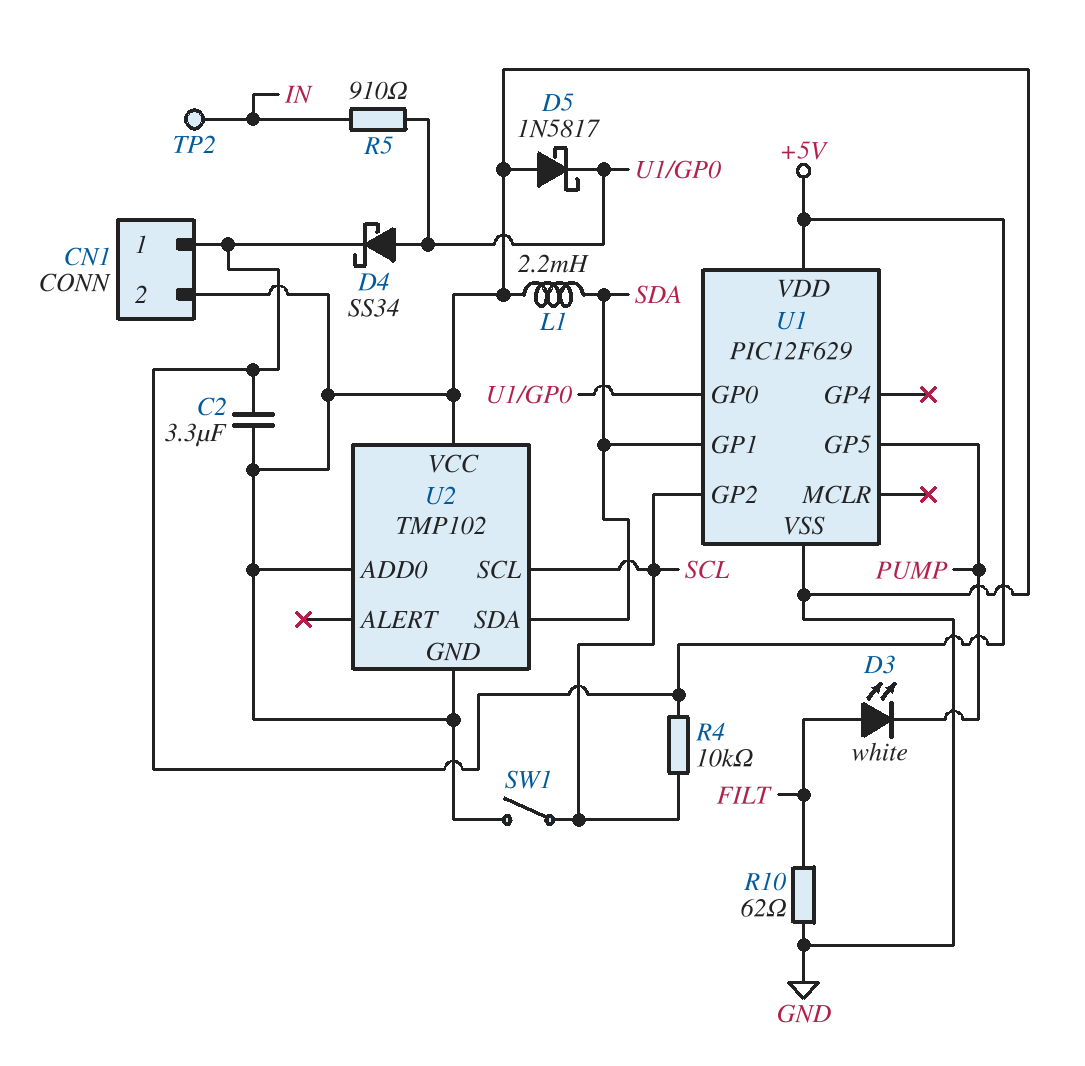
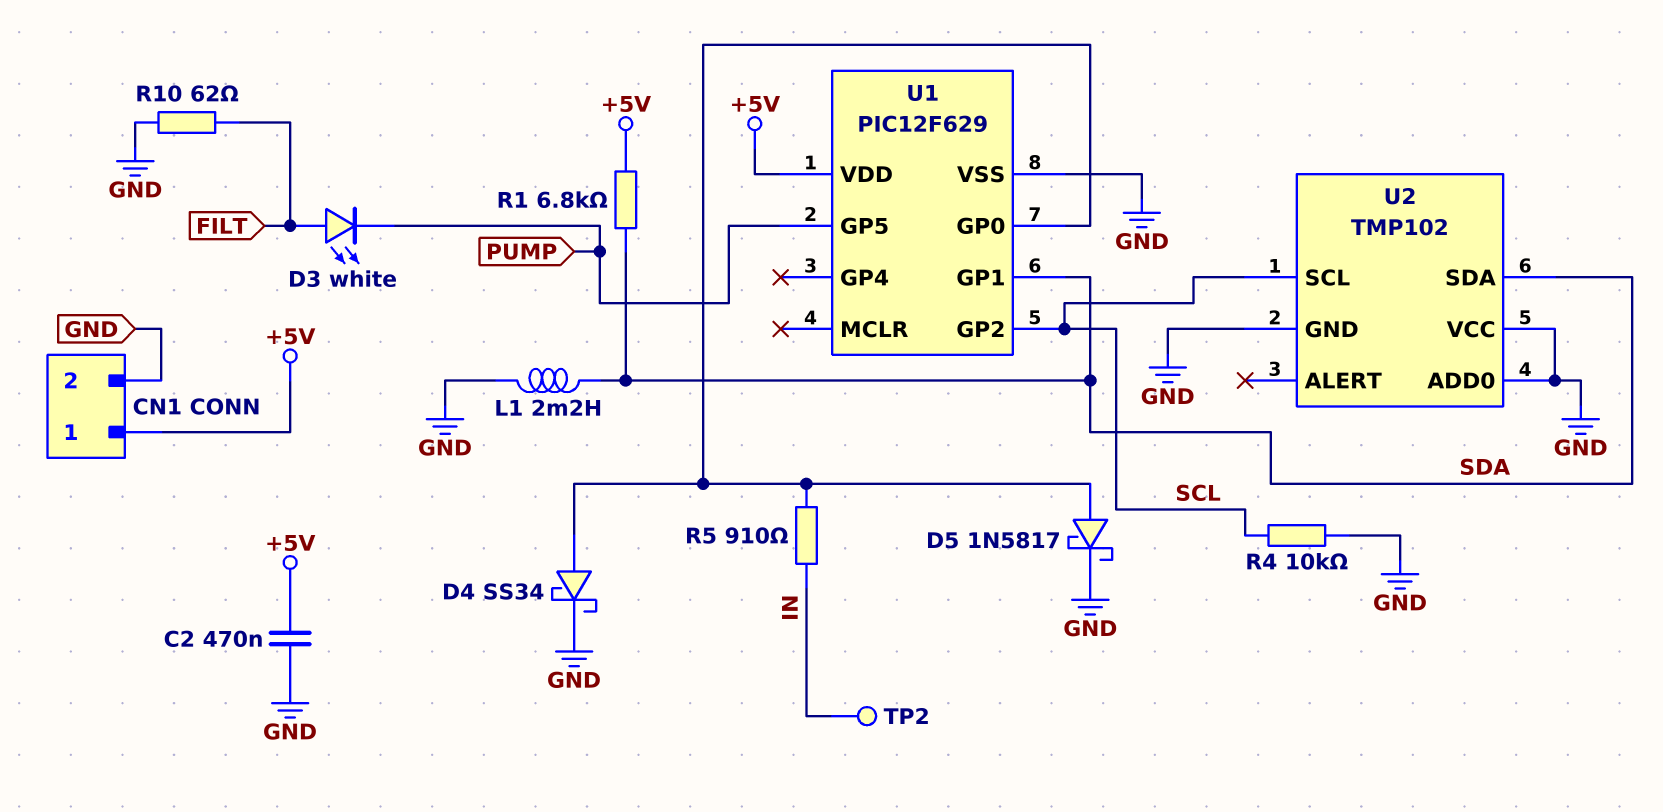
C2: 3.3uF (+5V, GND) -> 470nF (+5V, GND)
D4: schottky SS34 (A U1/GP0, K +5V) -> schottky SS34 (A U1/GP0, K GND)
D5: schottky 1N5817 (A GND, K U1/GP0) -> schottky 1N5817 (A U1/GP0, K GND)
R1: none -> 6.8k (+5V, SDA)
R4: 10k (+5V, SCL) -> 10k (GND, SCL)
SW1: switch (GND, SCL) -> none

